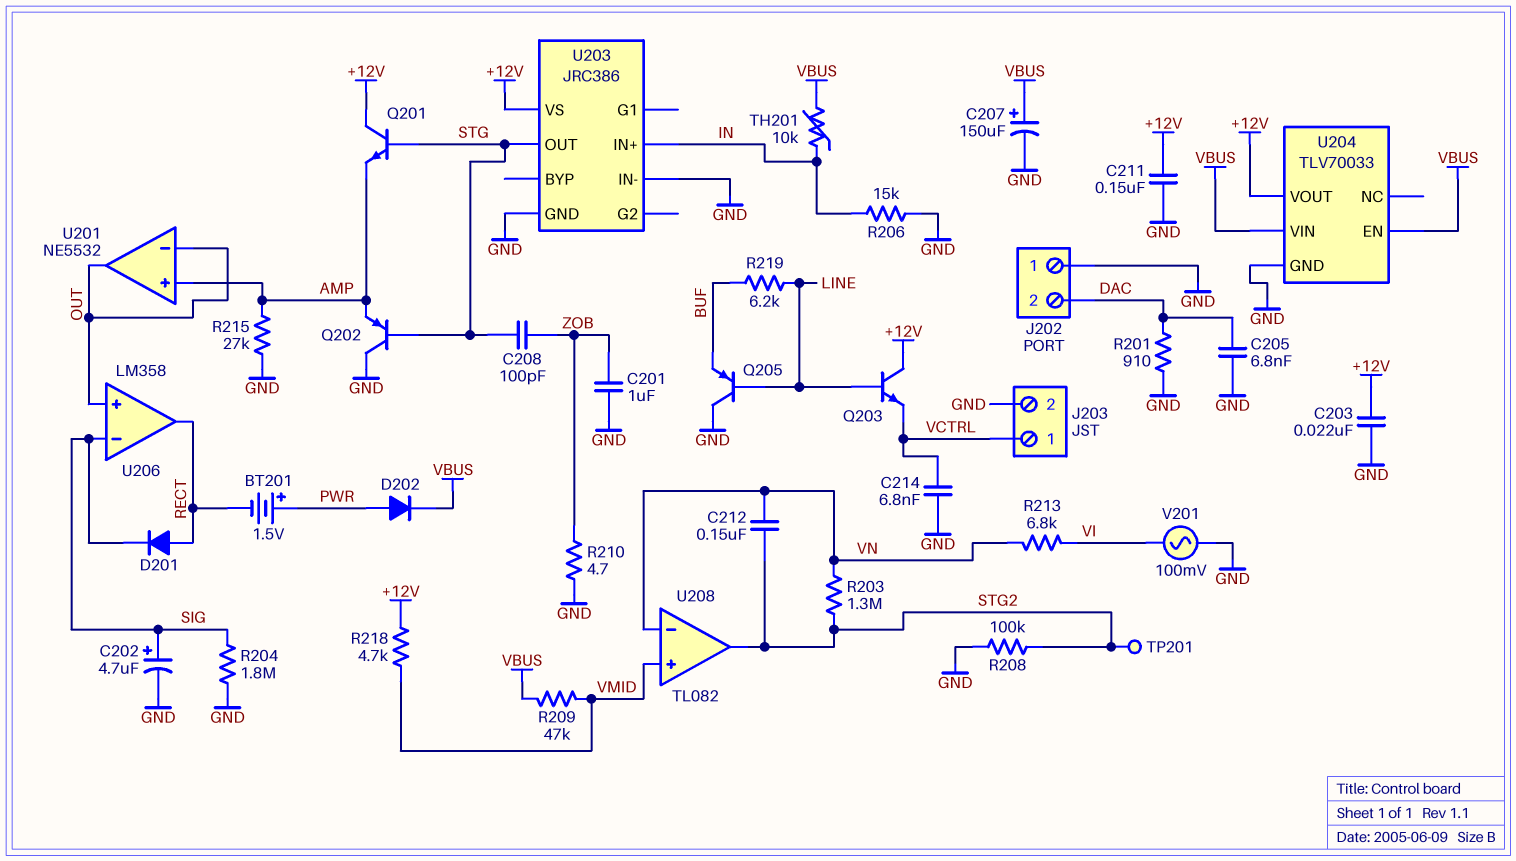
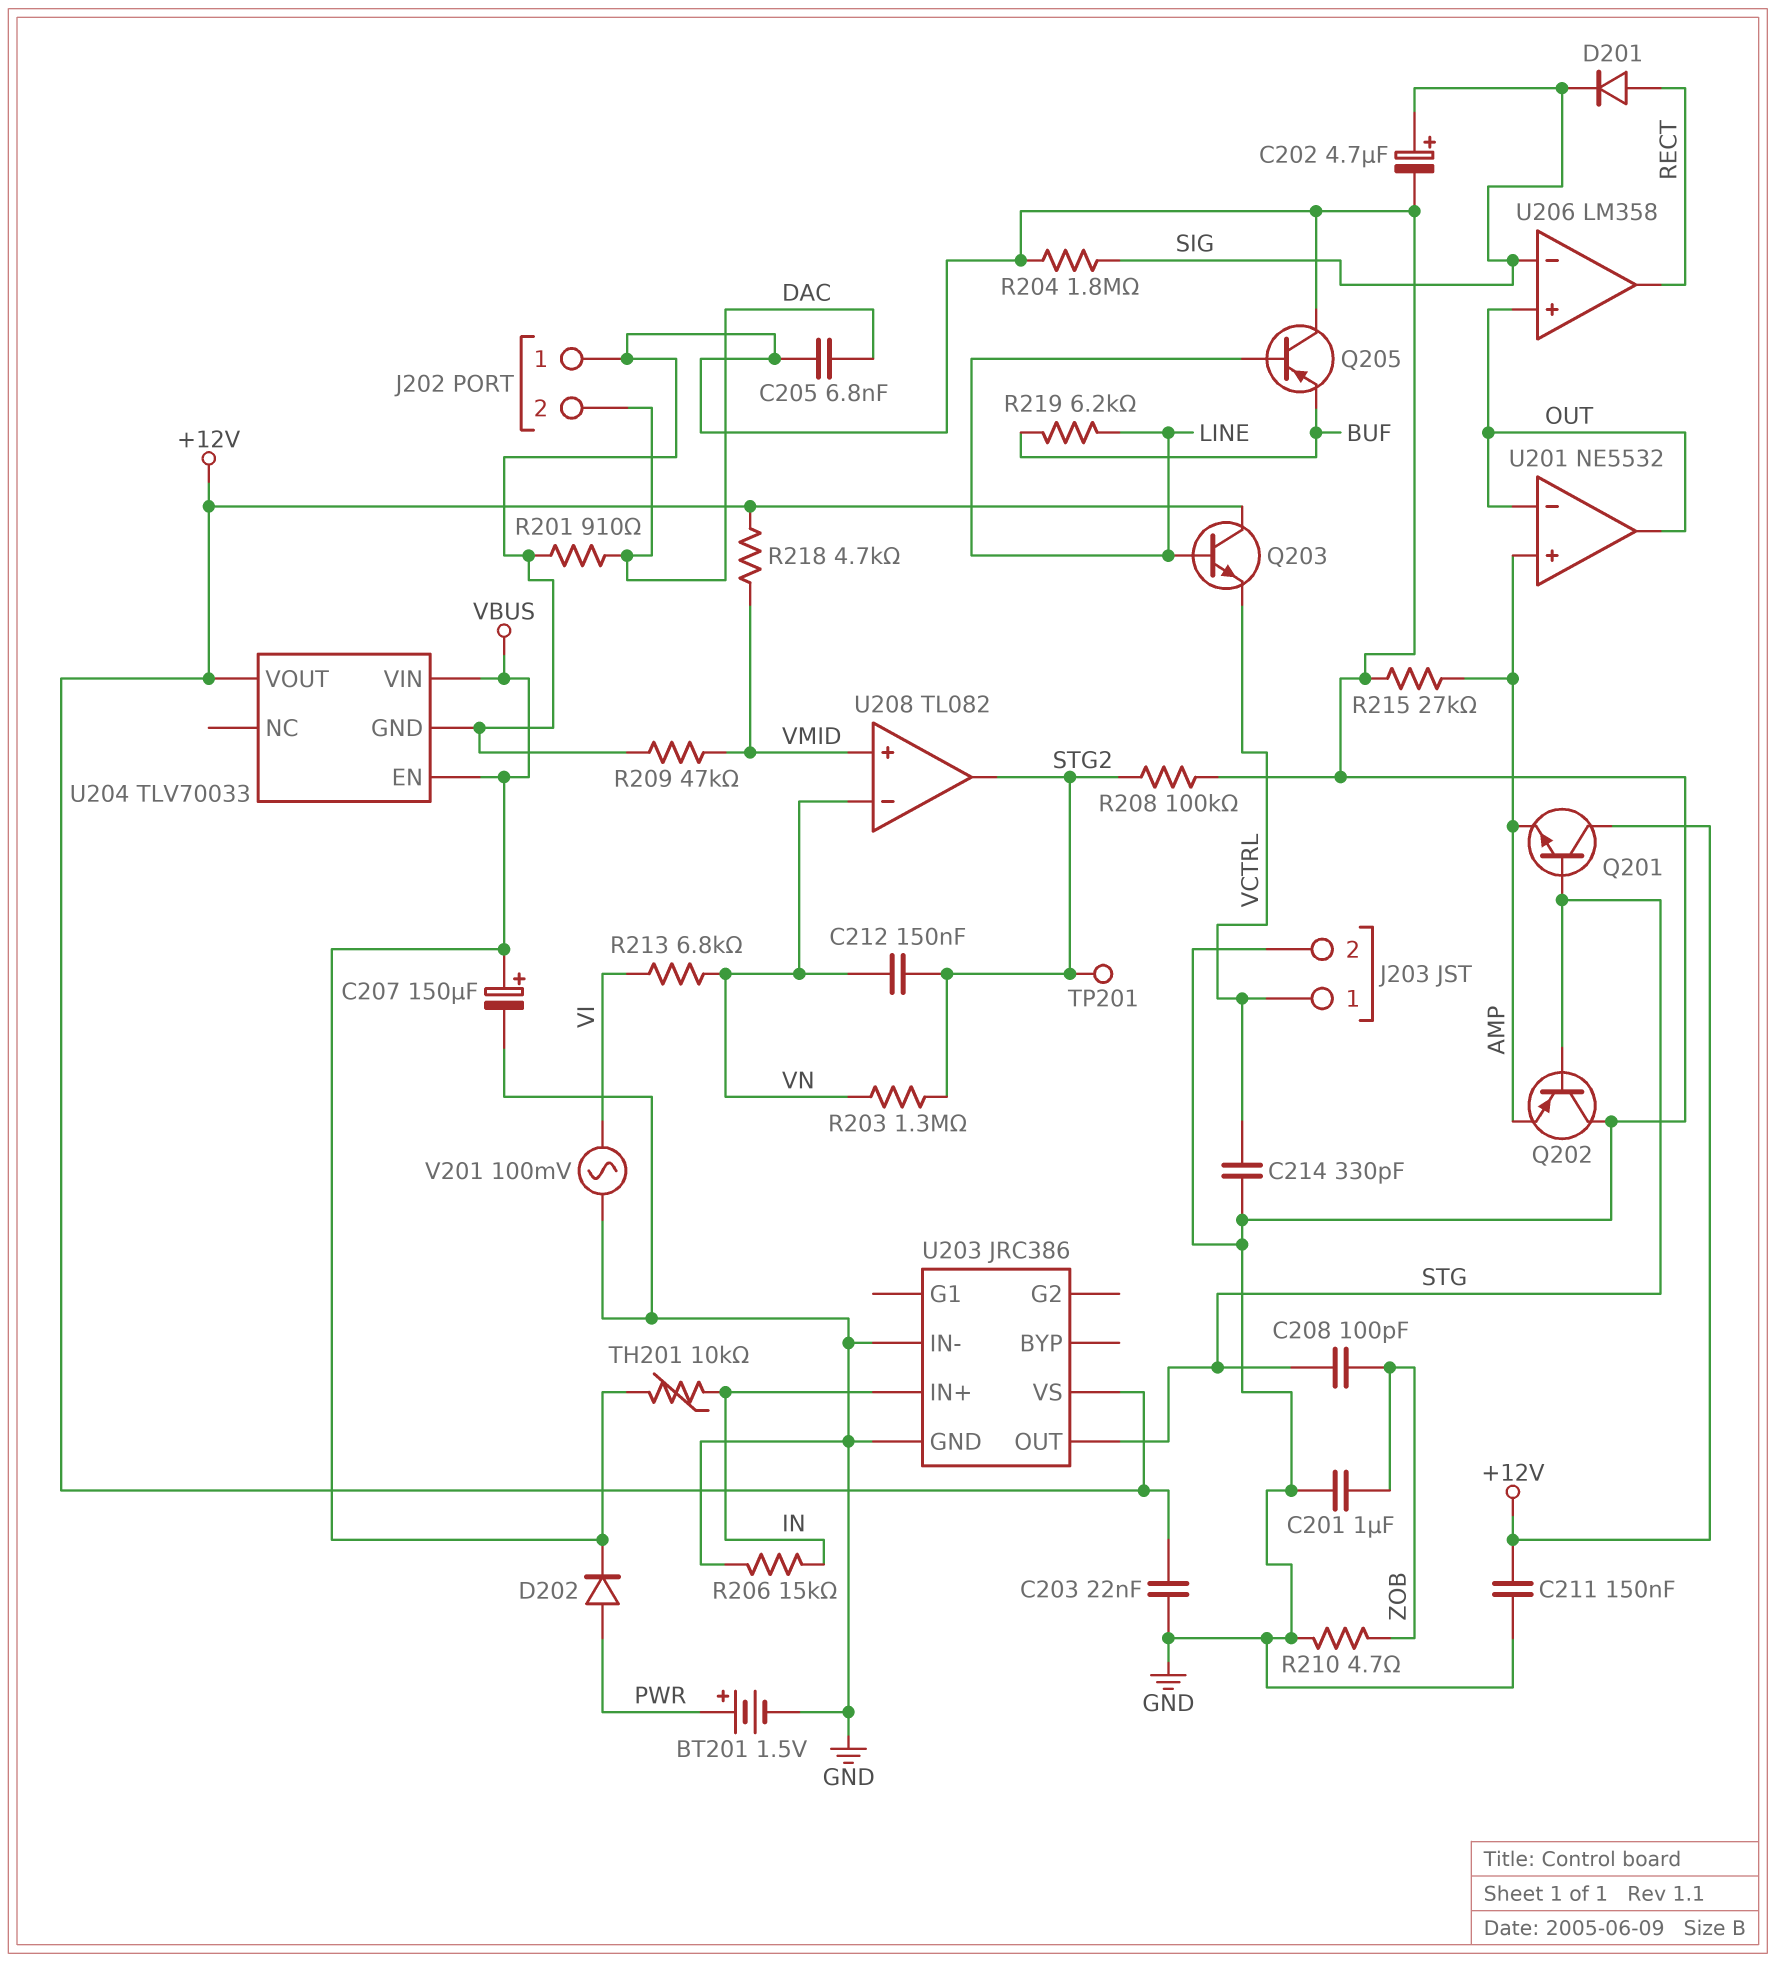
BT201: 1.5V (plus PWR, minus RECT) -> 1.5V (plus PWR, minus GND)
C214: 6.8nF (GND, VCTRL) -> 330pF (GND, VCTRL)
R209: 47k (VBUS, VMID) -> 47k (GND, VMID)

